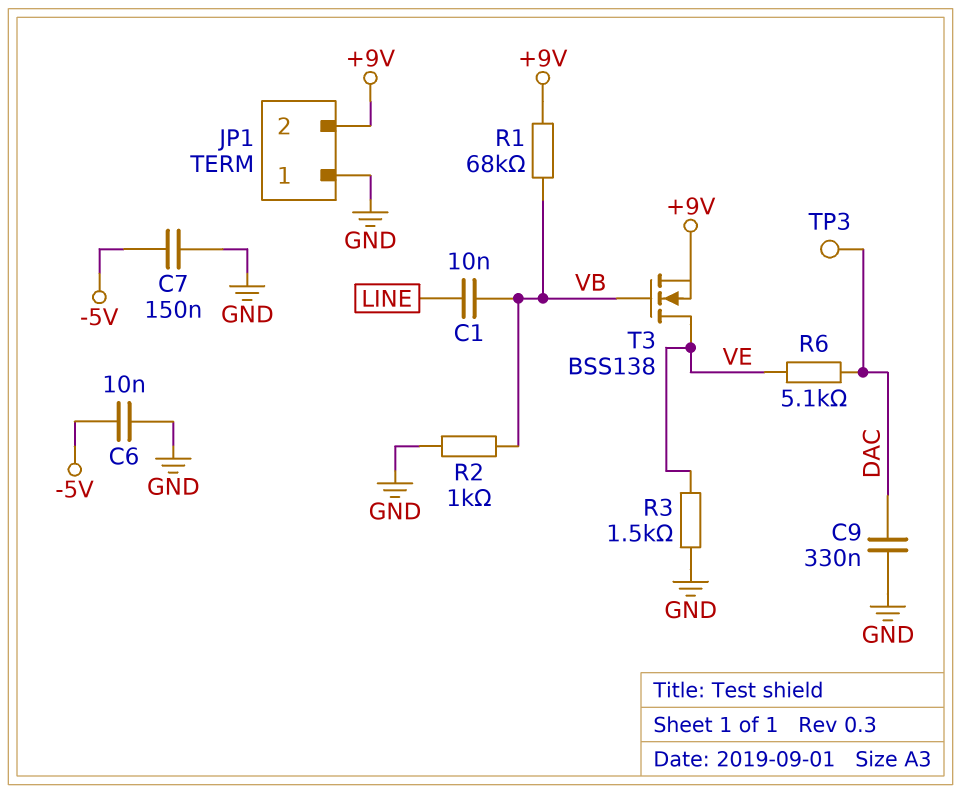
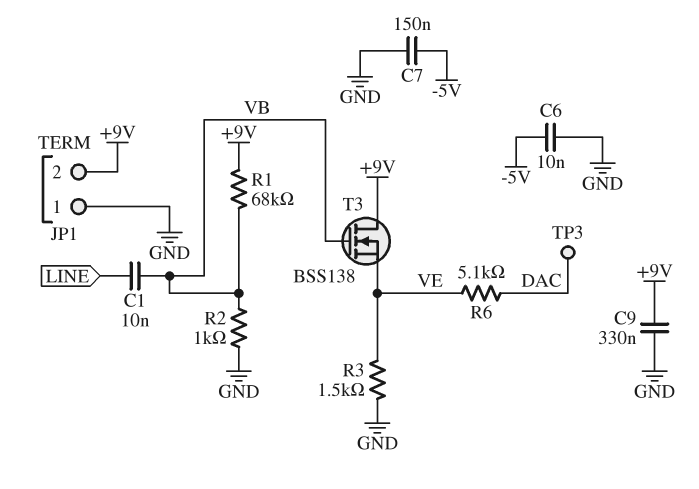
C9: 330nF (DAC, GND) -> 330nF (+9V, GND)
T3: NMOS BSS138 (G VB, D VE, S +9V) -> NMOS BSS138 (G VB, D +9V, S VE)

